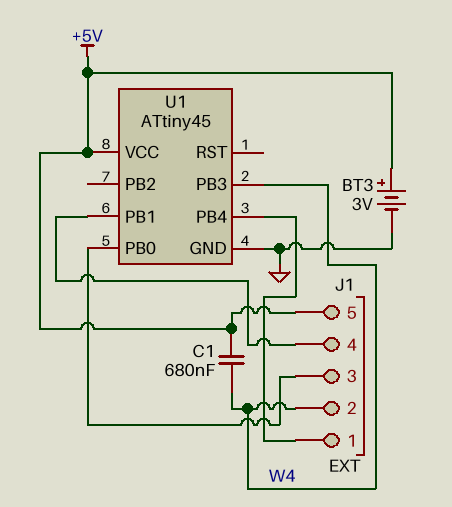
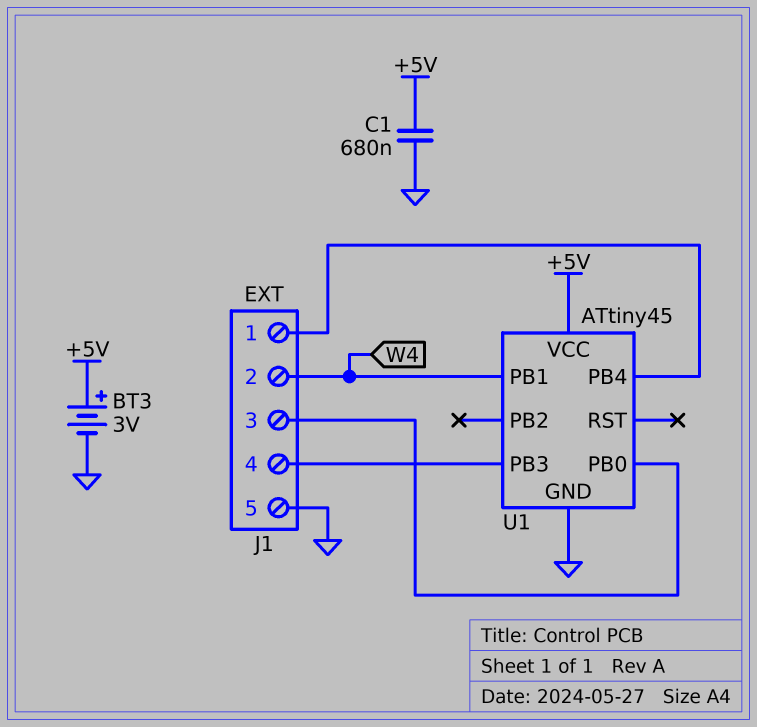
C1: 680nF (+5V, W4) -> 680nF (+5V, GND)
J1 pin 5: +5V -> GND
U1 pin PB1: J1/4 -> W4
U1 pin PB3: W4 -> J1/4

